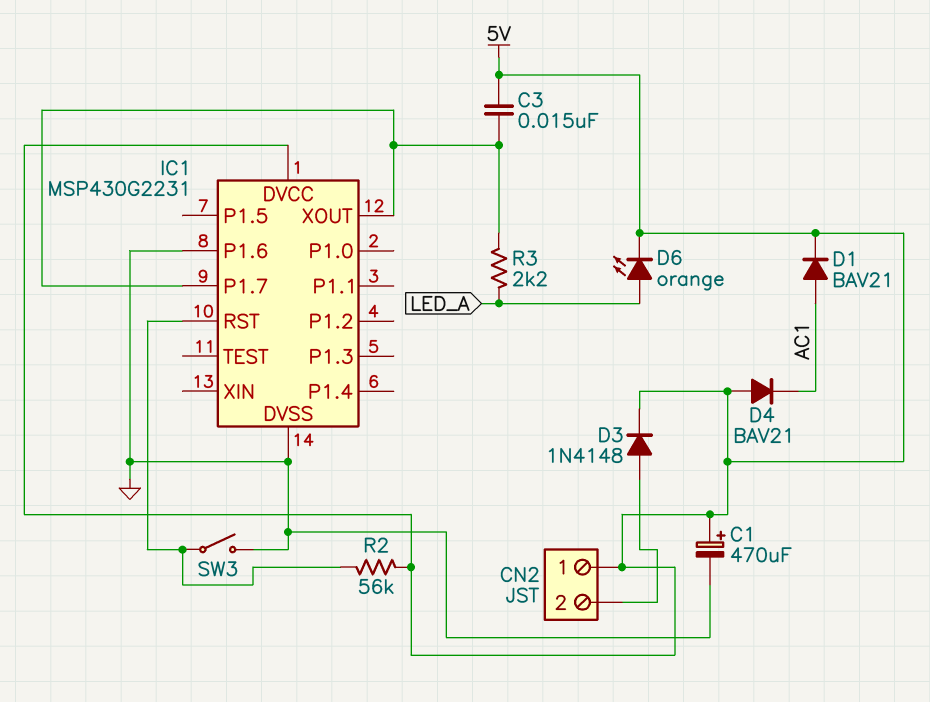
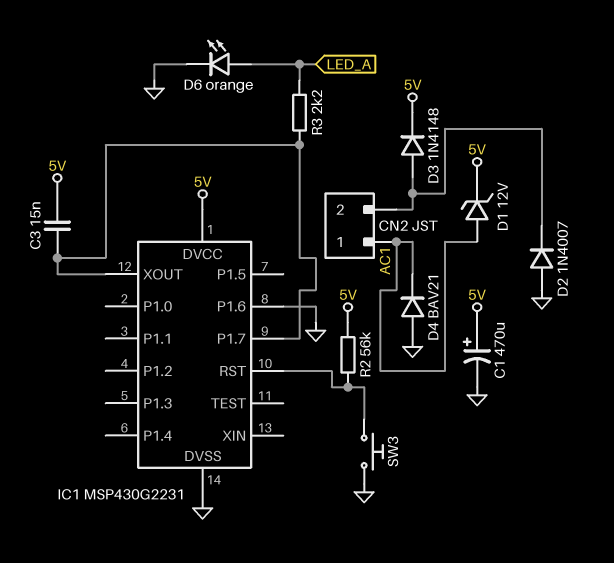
CN2 pin 1: 5V -> AC1
D1: diode BAV21 (A AC1, K 5V) -> zener 12V (A AC1, K 5V)
D2: none -> diode 1N4007 (A GND, K CN2/2)
D4: diode BAV21 (A 5V, K AC1) -> diode BAV21 (A GND, K AC1)
D6: LED orange (A LED_A, K 5V) -> LED orange (A LED_A, K GND)
SW3: switch (GND, IC1/RST) -> button (GND, IC1/RST)

